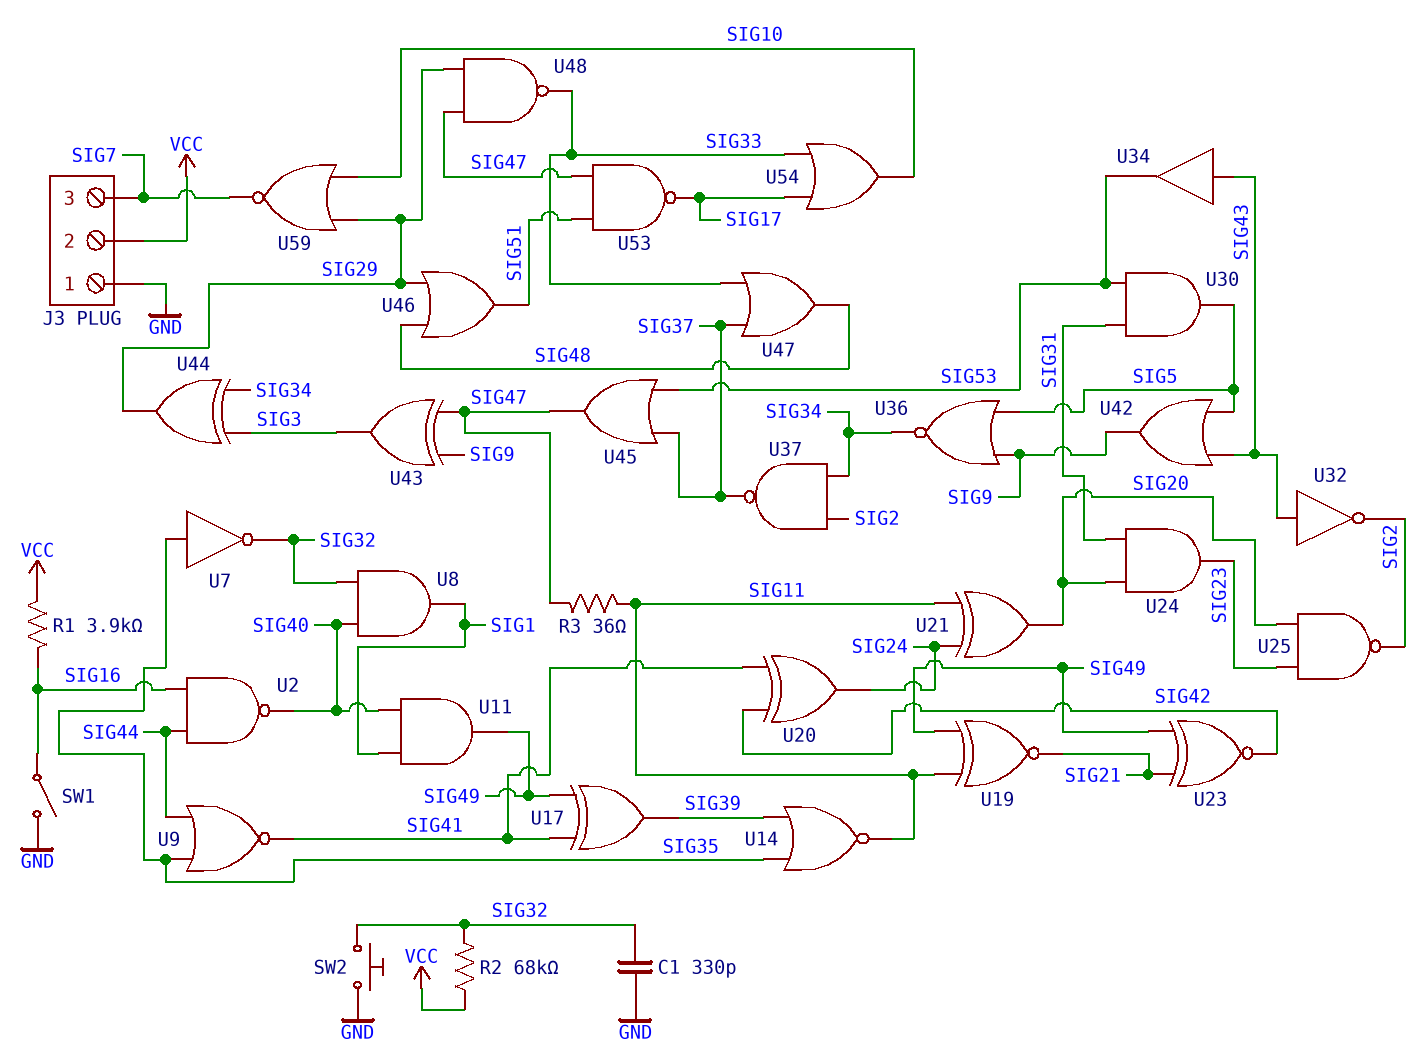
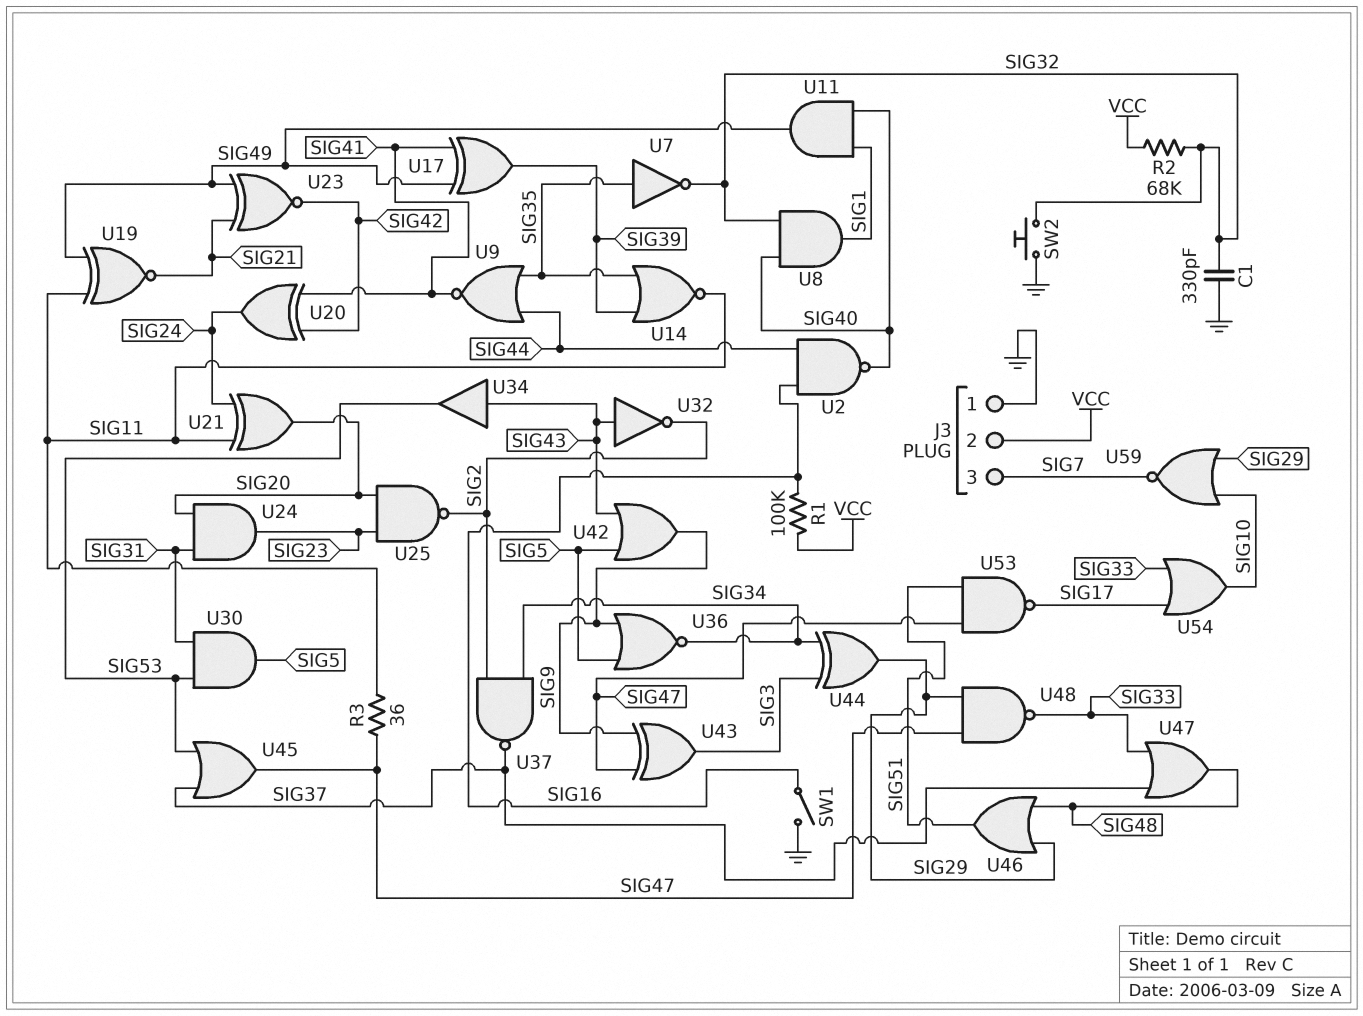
R1: 3.9k (SIG16, VCC) -> 100k (SIG16, VCC)

